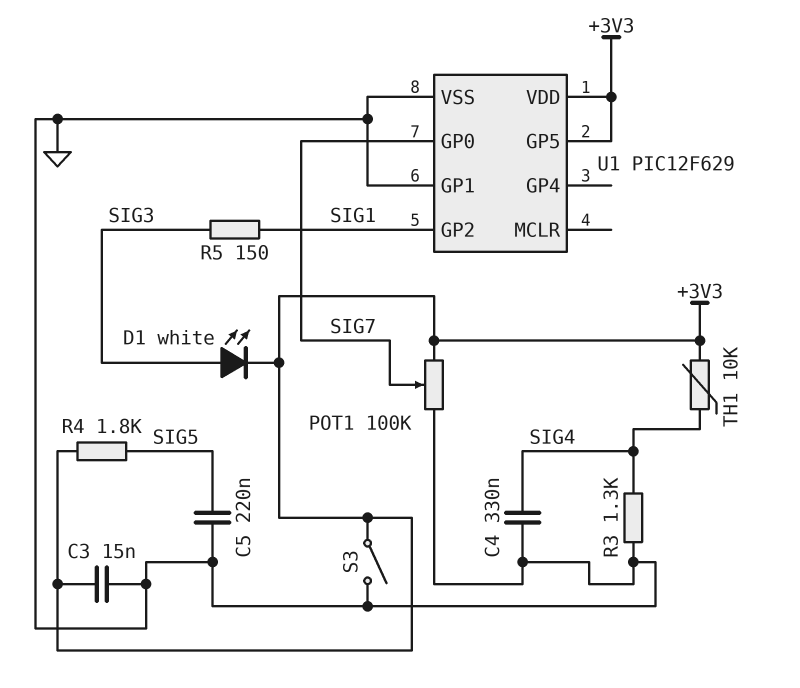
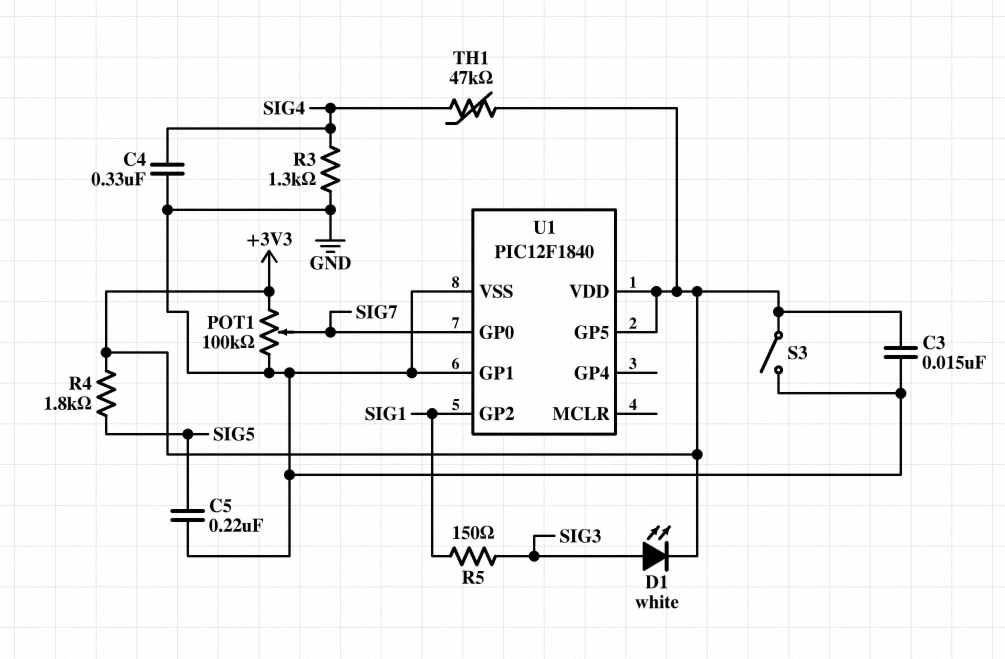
TH1: 10k (+3V3, SIG4) -> 47k (+3V3, SIG4)
U1: PIC12F629 -> PIC12F1840

